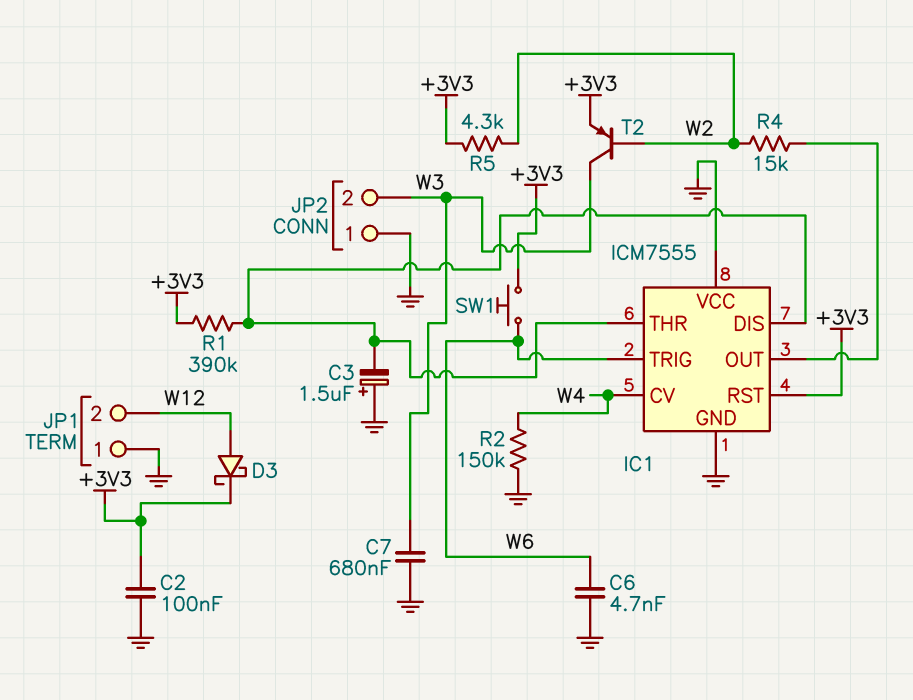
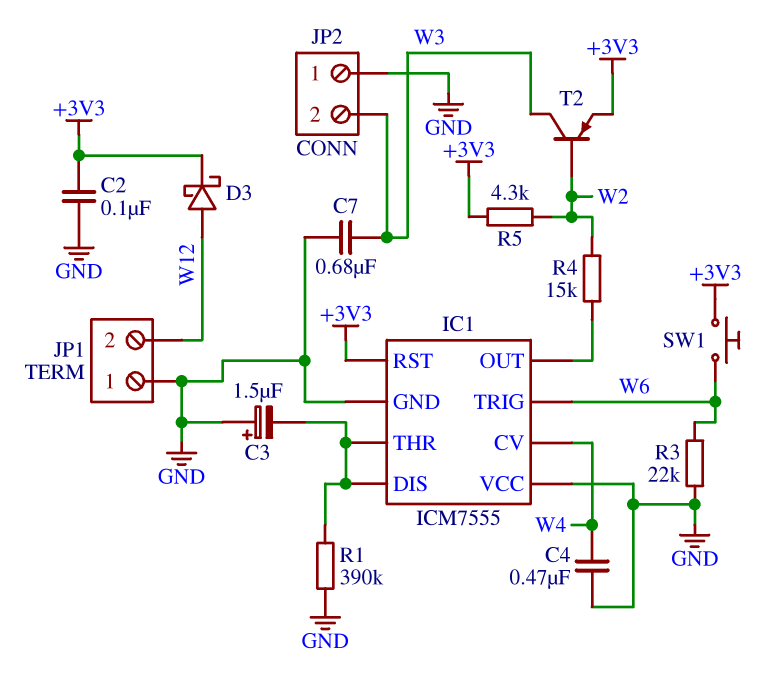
C4: none -> 470nF (GND, W4)
C6: 4.7nF (GND, W6) -> none
R1: 390k (+3V3, IC1/DIS) -> 390k (GND, IC1/DIS)
R2: 150k (GND, W4) -> none
R3: none -> 22k (GND, W6)

